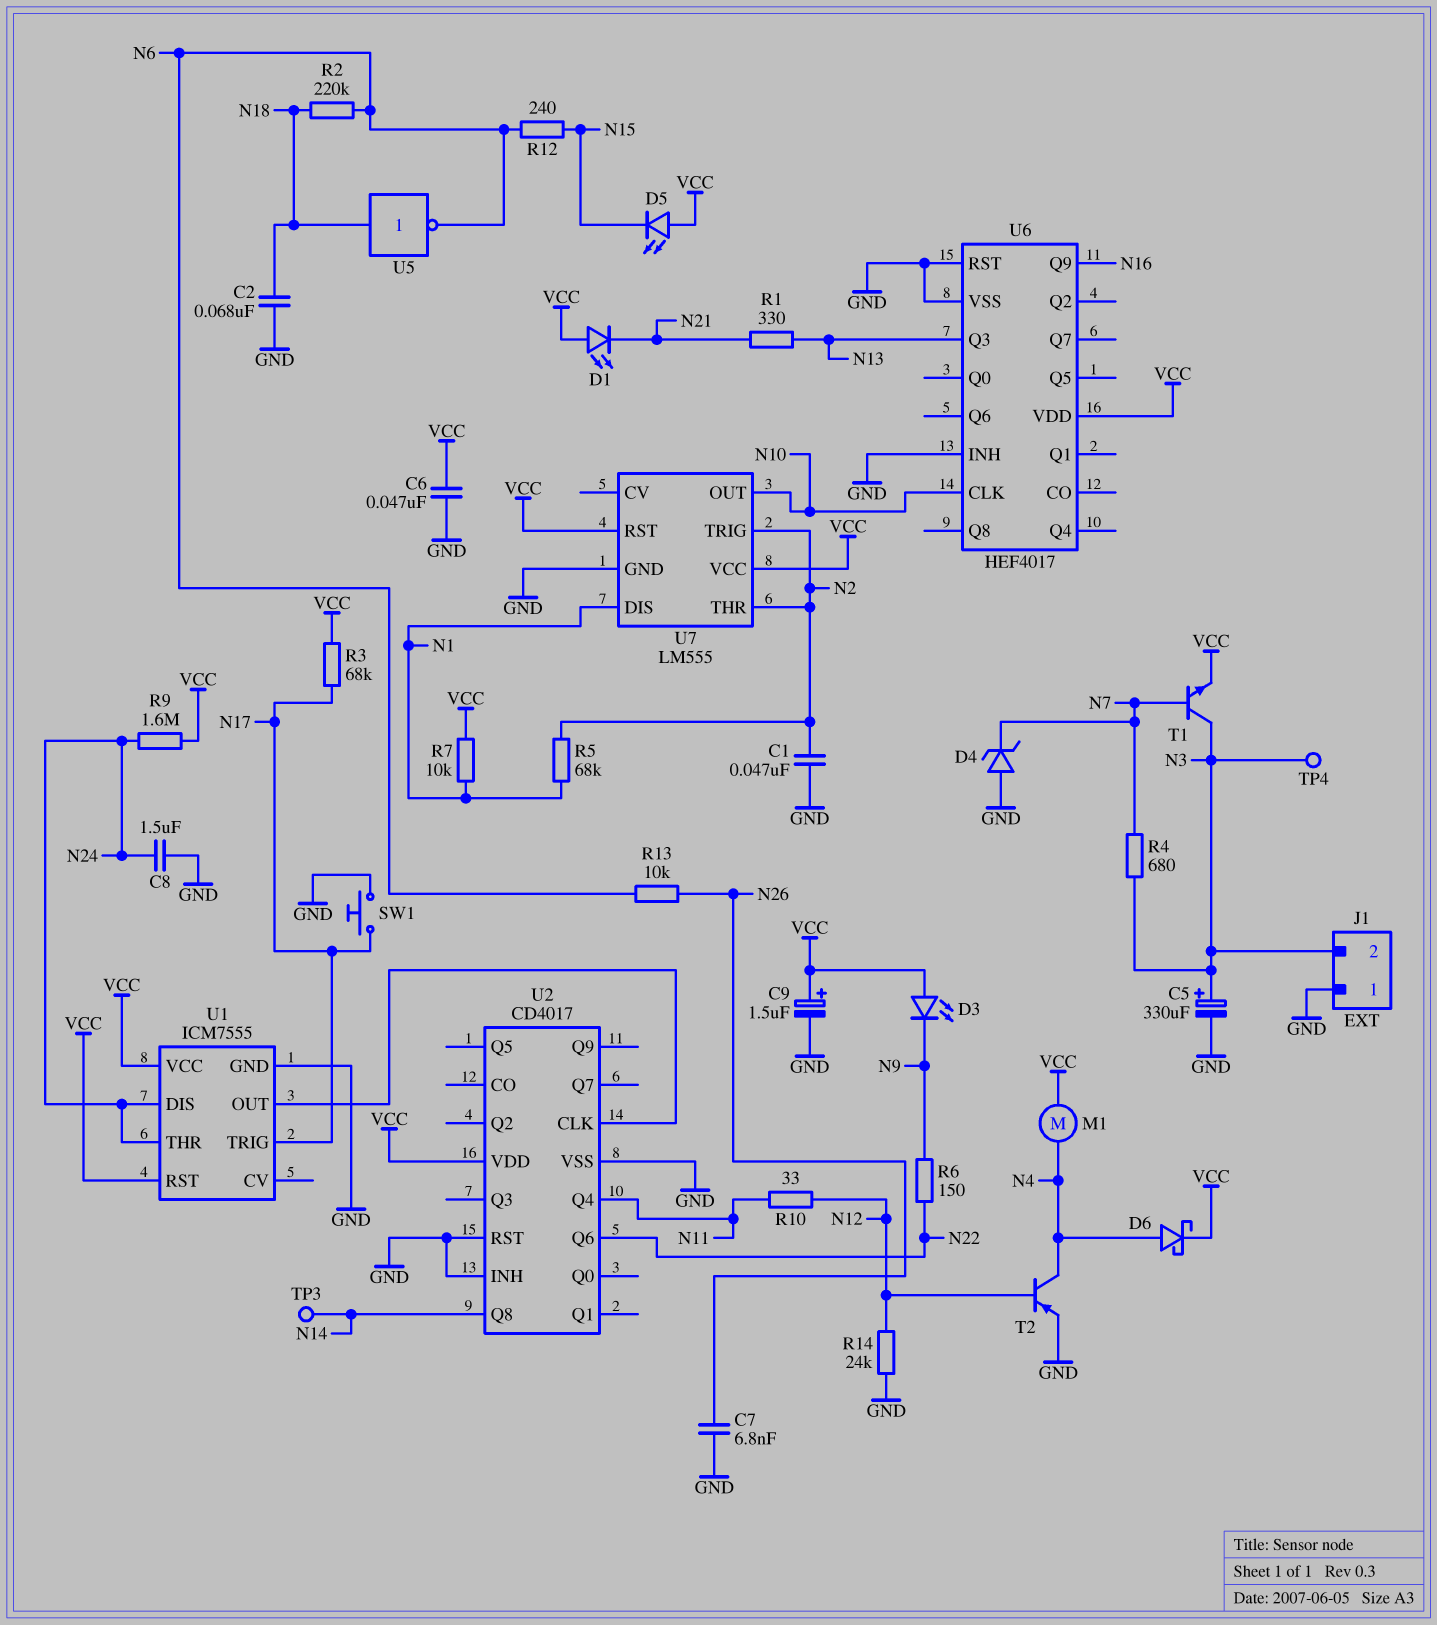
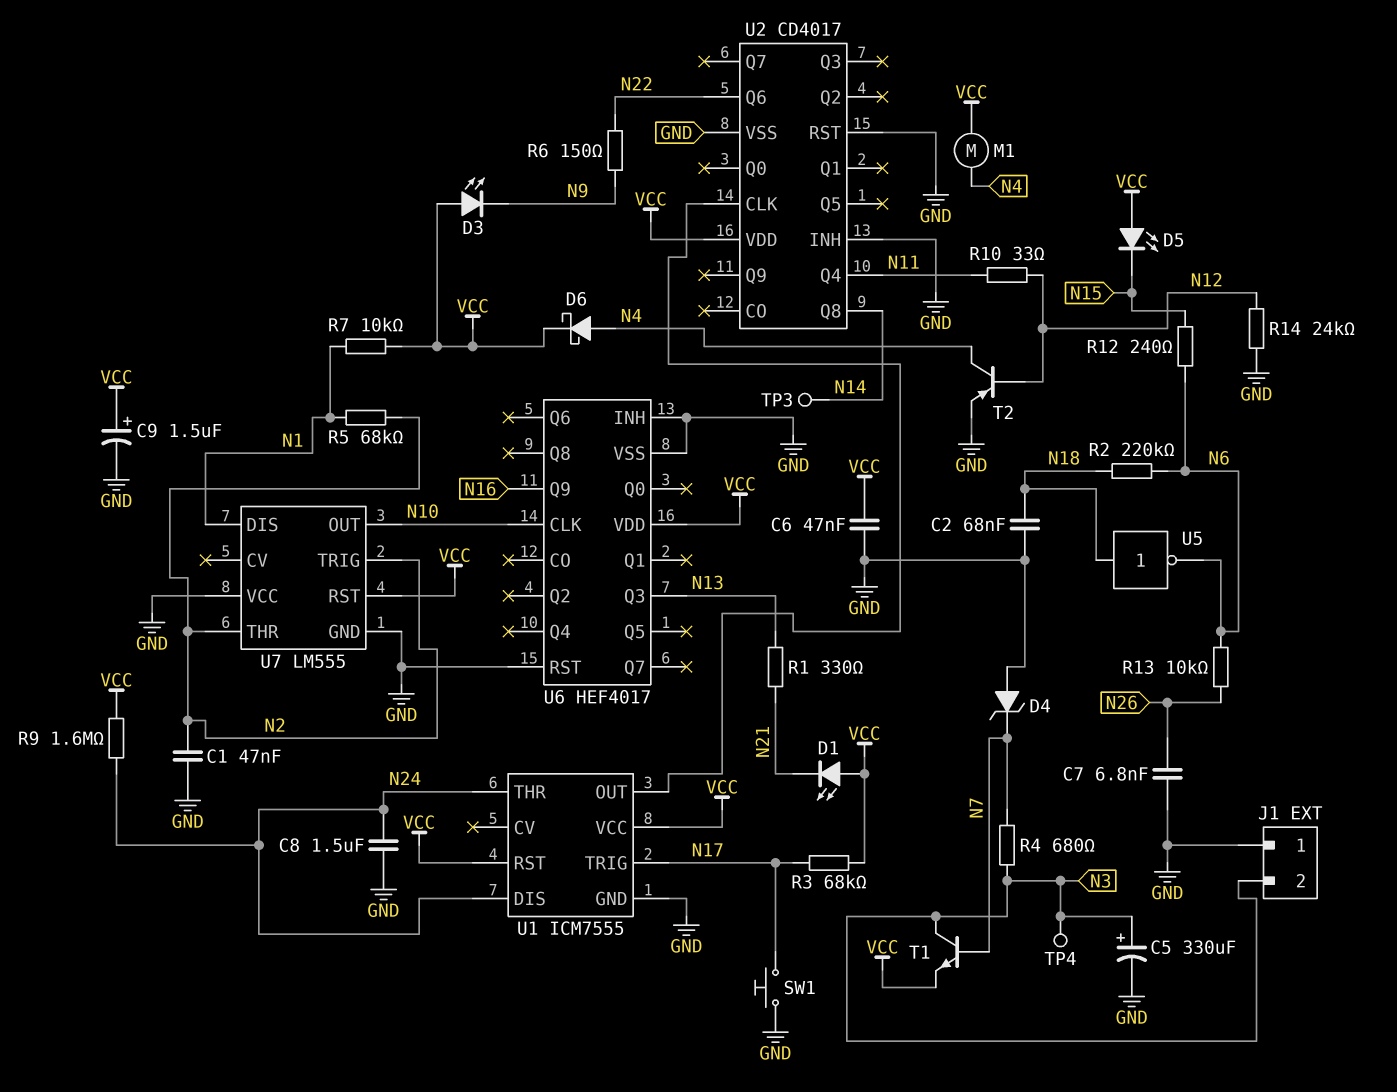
U7 pin VCC: VCC -> GND

